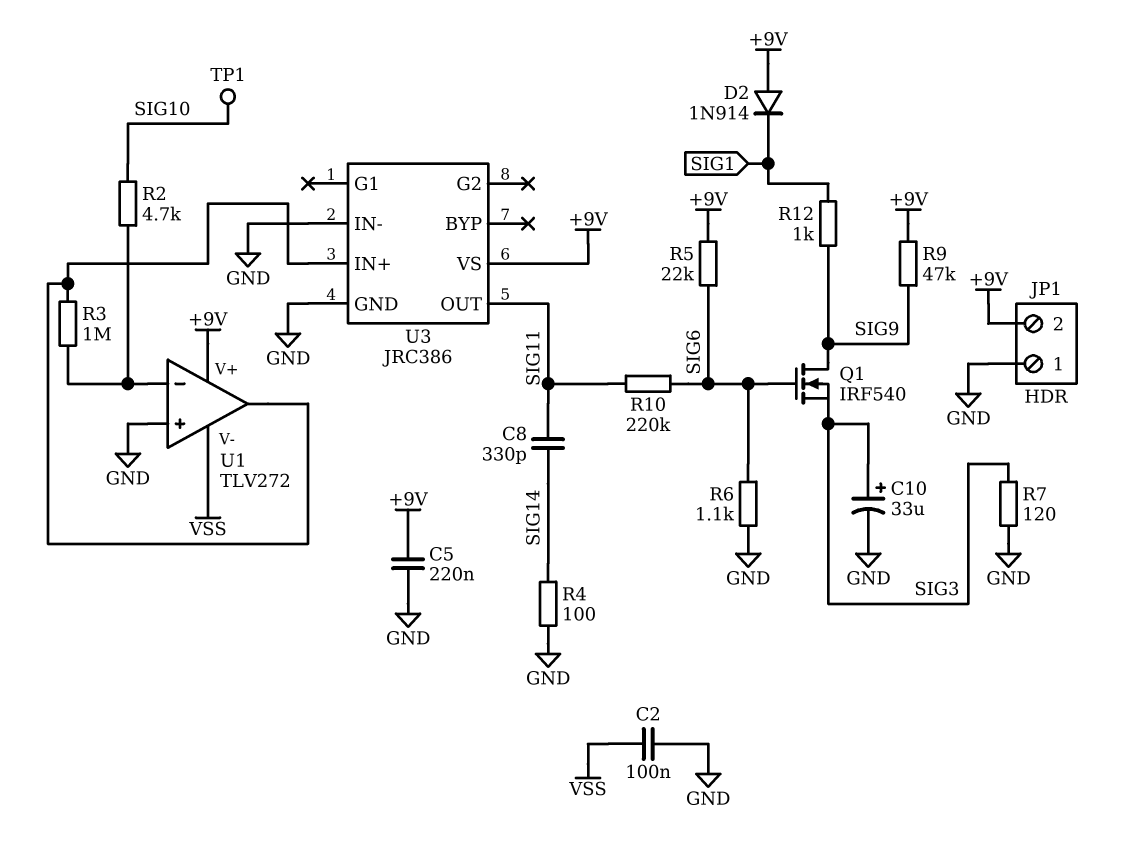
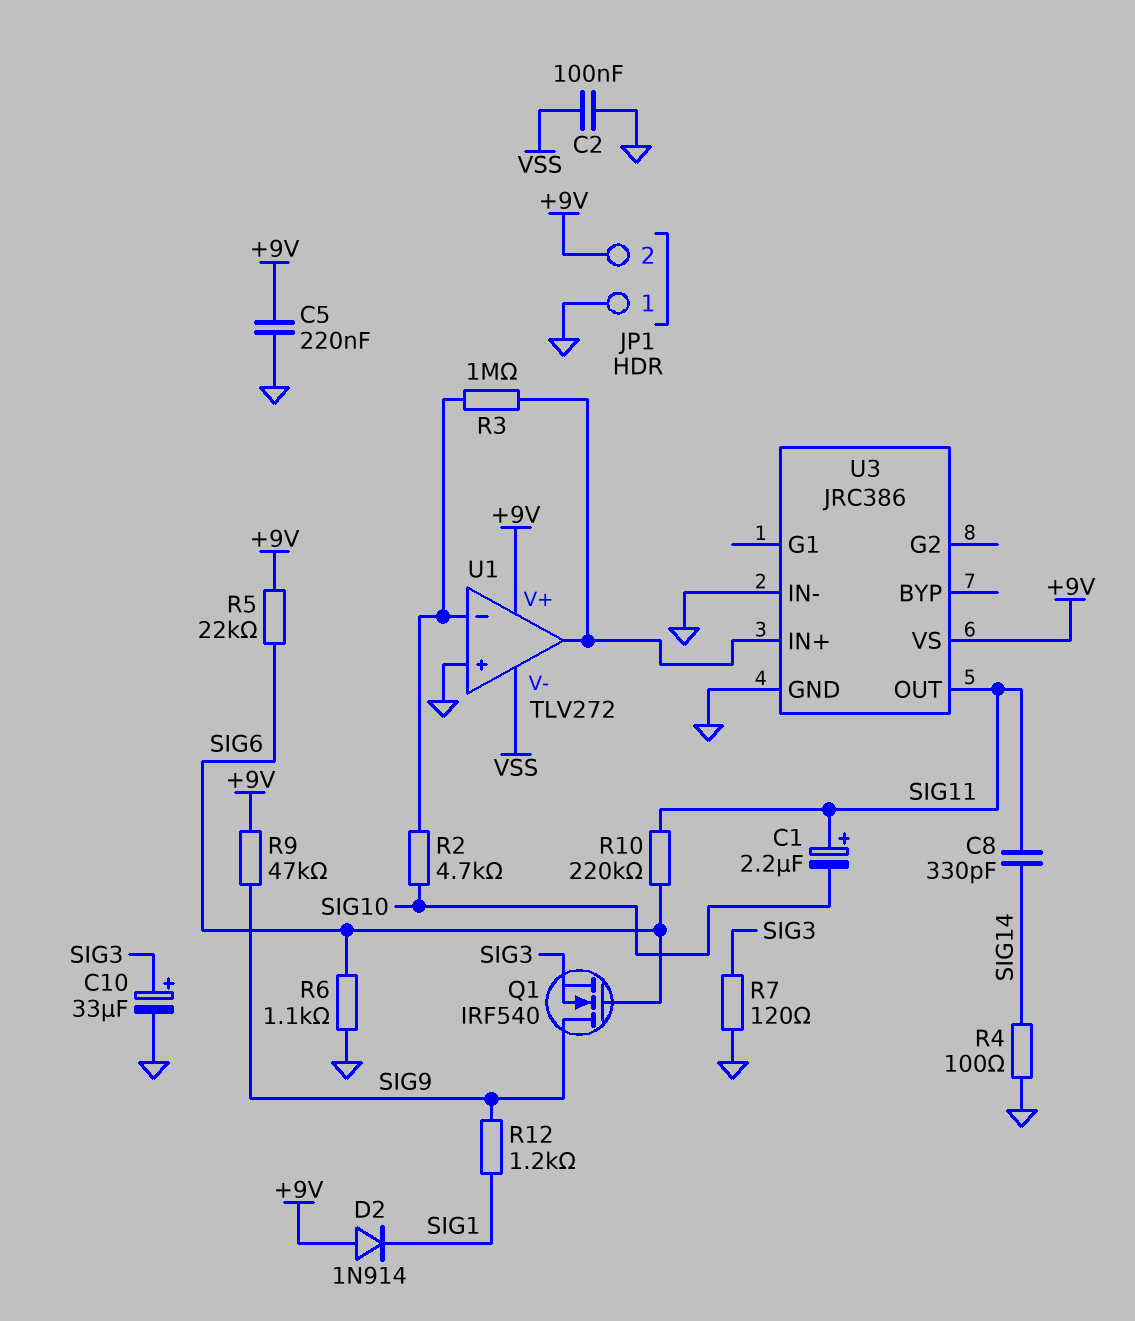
C1: none -> 2.2uF (plus SIG11, minus SIG10)
R12: 1k (SIG1, SIG9) -> 1.2k (SIG1, SIG9)
TP1: test point (SIG10) -> none

